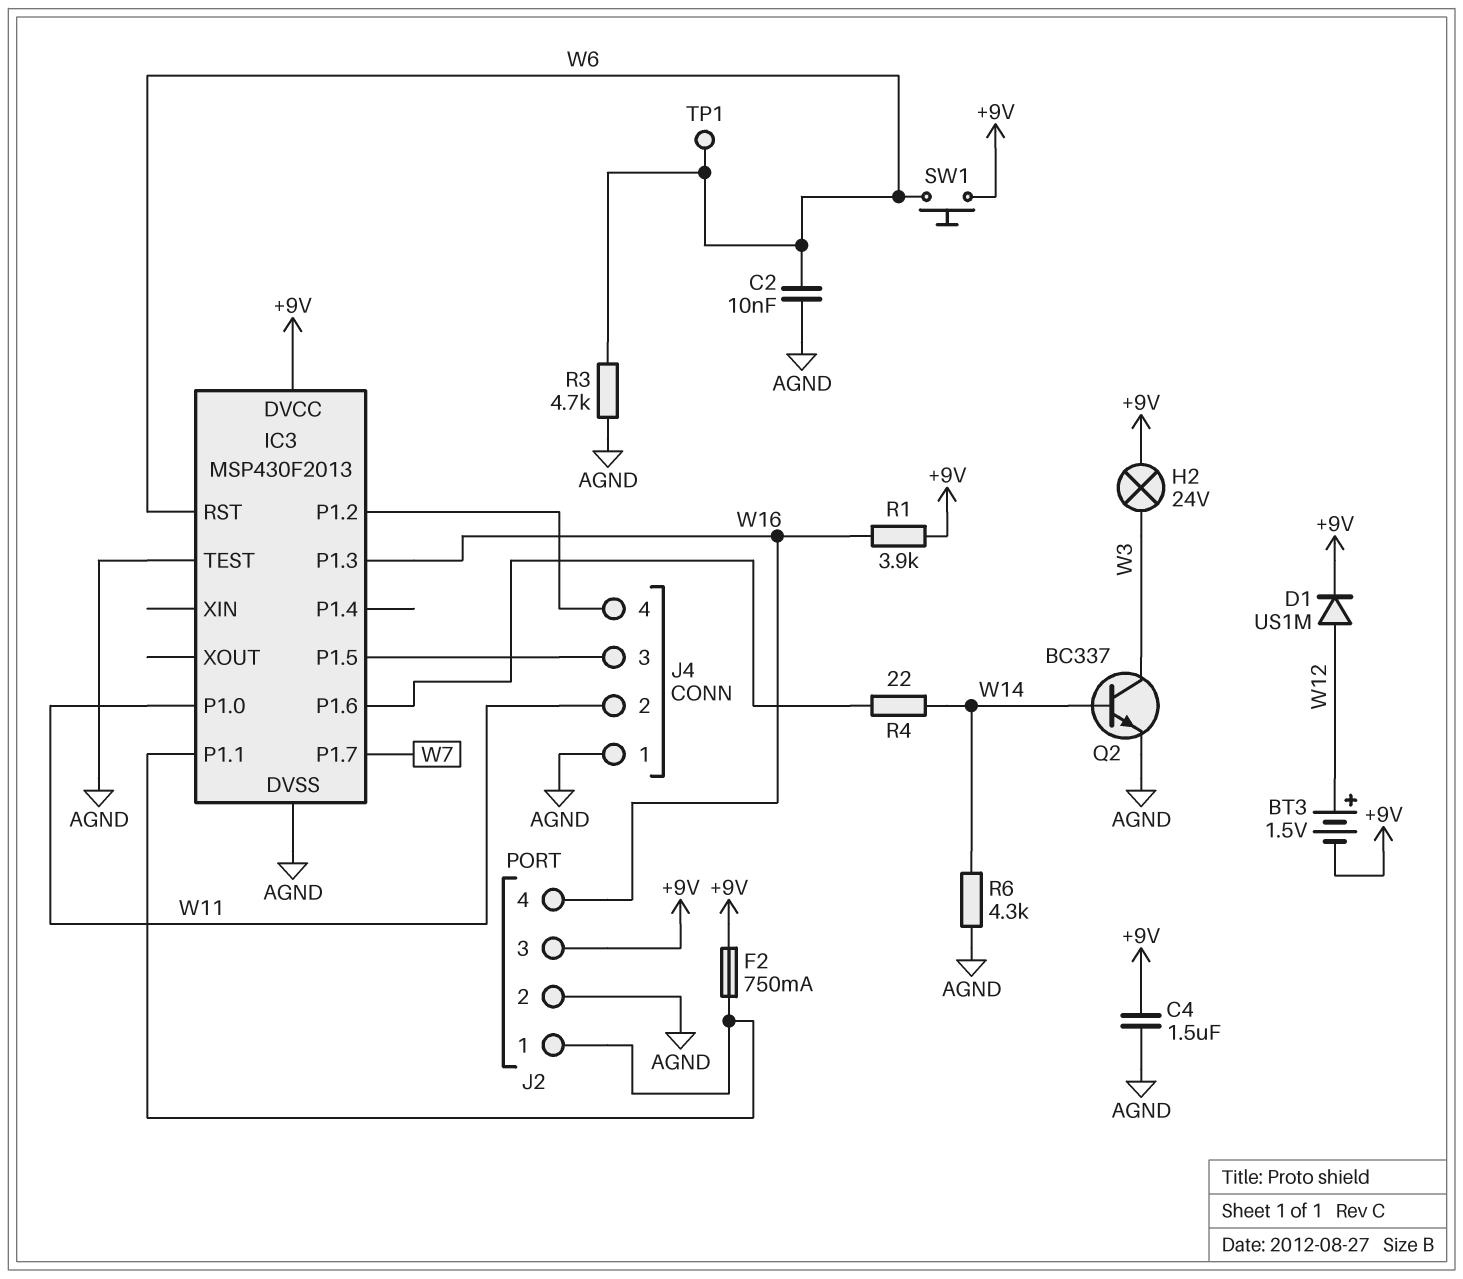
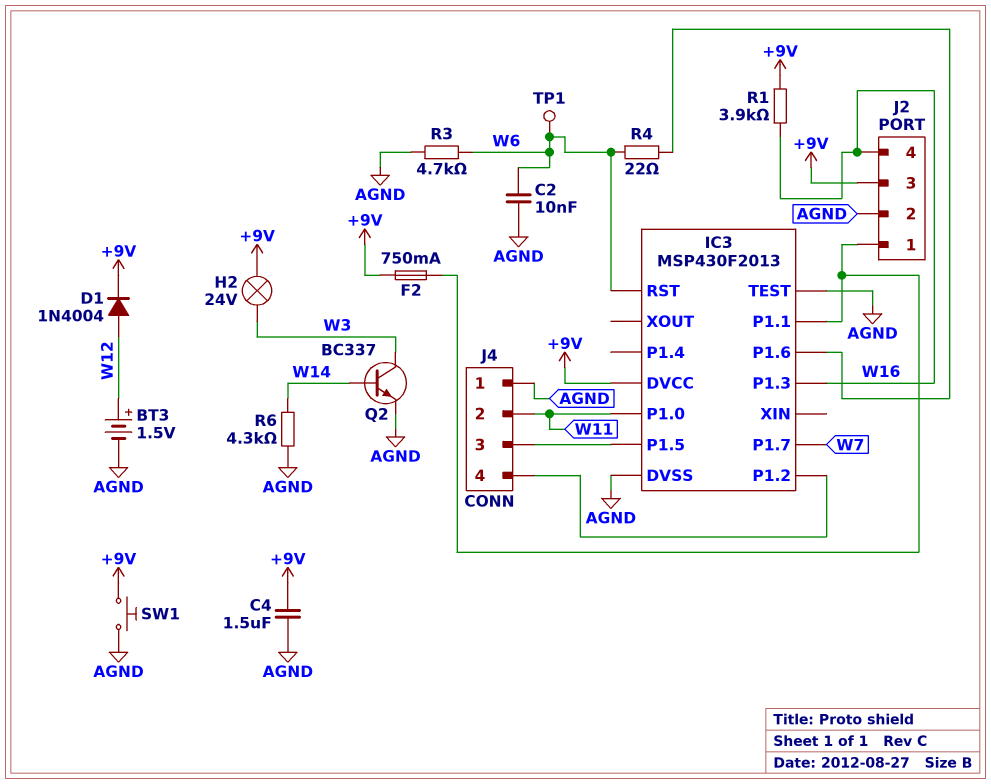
BT3: 1.5V (plus W12, minus +9V) -> 1.5V (plus W12, minus AGND)
D1: diode US1M (A W12, K +9V) -> diode 1N4004 (A W12, K +9V)
R4: 22 (IC3/P1.6, W14) -> 22 (IC3/P1.6, W6)
SW1: button (+9V, W6) -> button (+9V, AGND)

